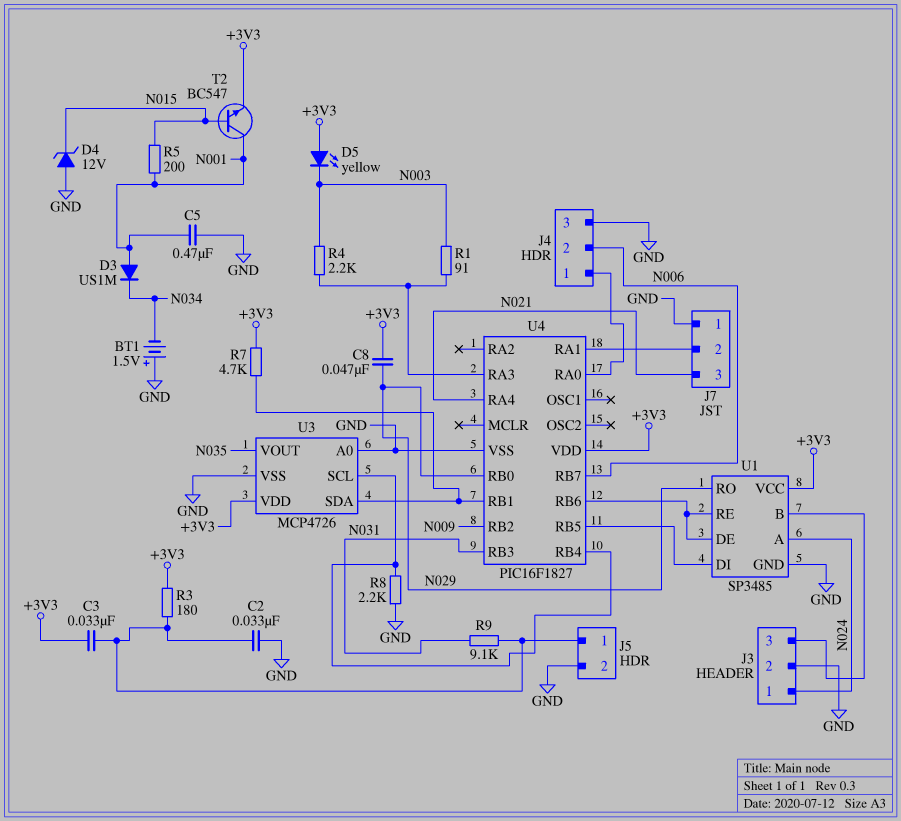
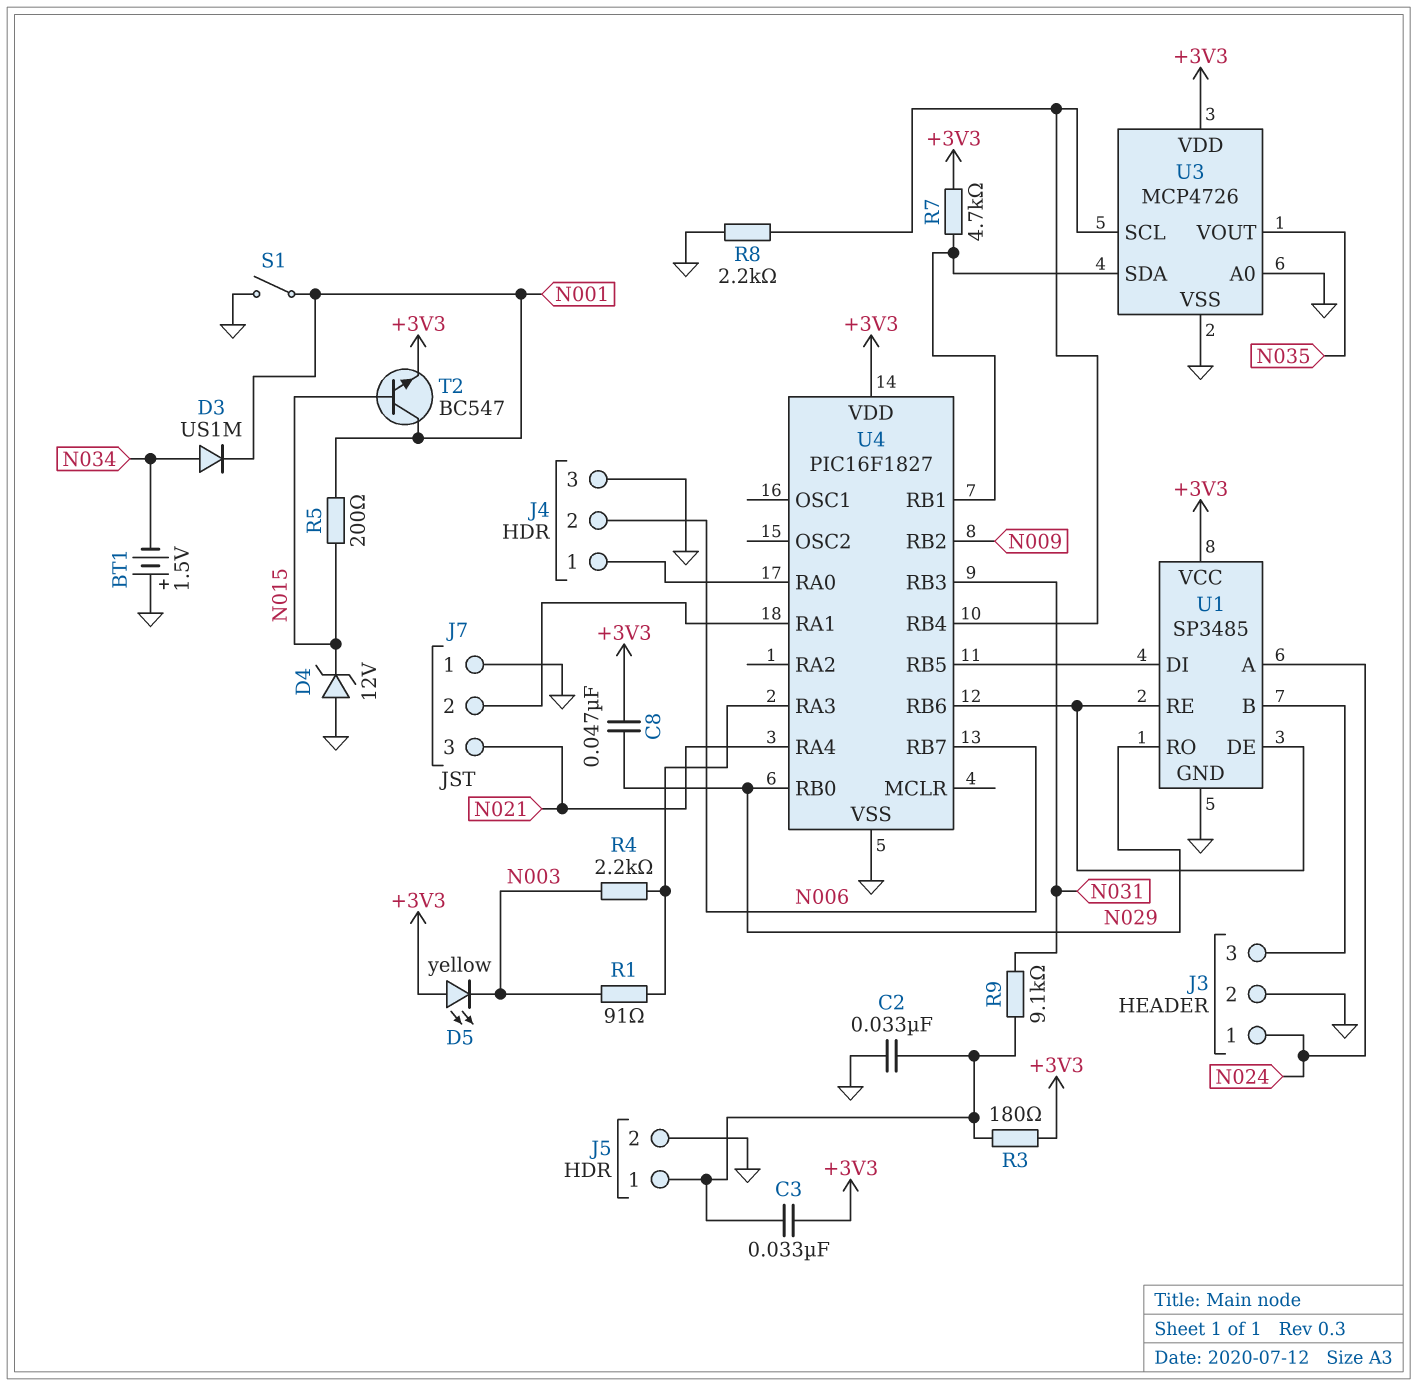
C5: 470nF (GND, N001) -> none
D3: diode US1M (A N001, K N034) -> diode US1M (A N034, K N001)
S1: none -> switch (GND, N001)

